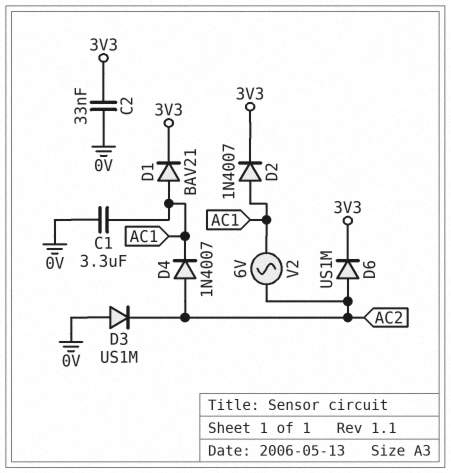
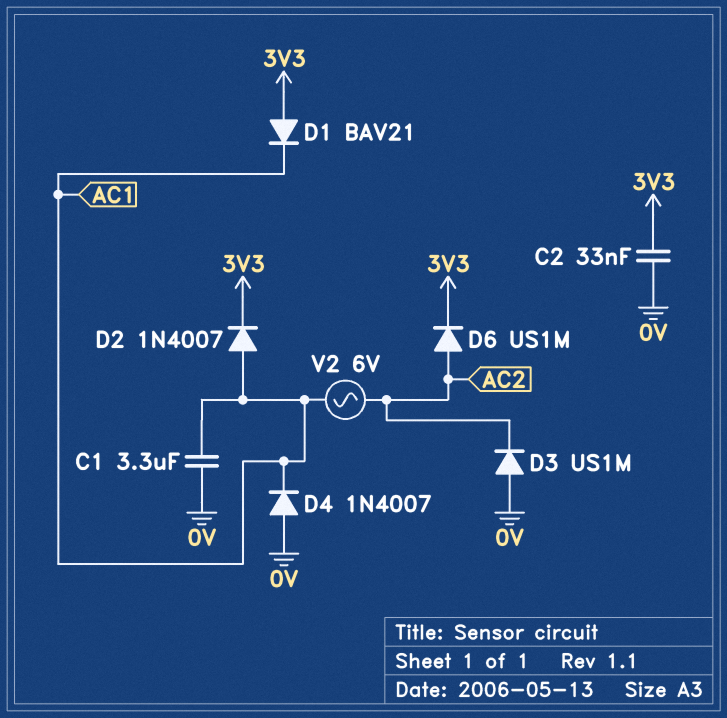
D1: diode BAV21 (A AC1, K 3V3) -> diode BAV21 (A 3V3, K AC1)
D4: diode 1N4007 (A AC2, K AC1) -> diode 1N4007 (A 0V, K AC1)

